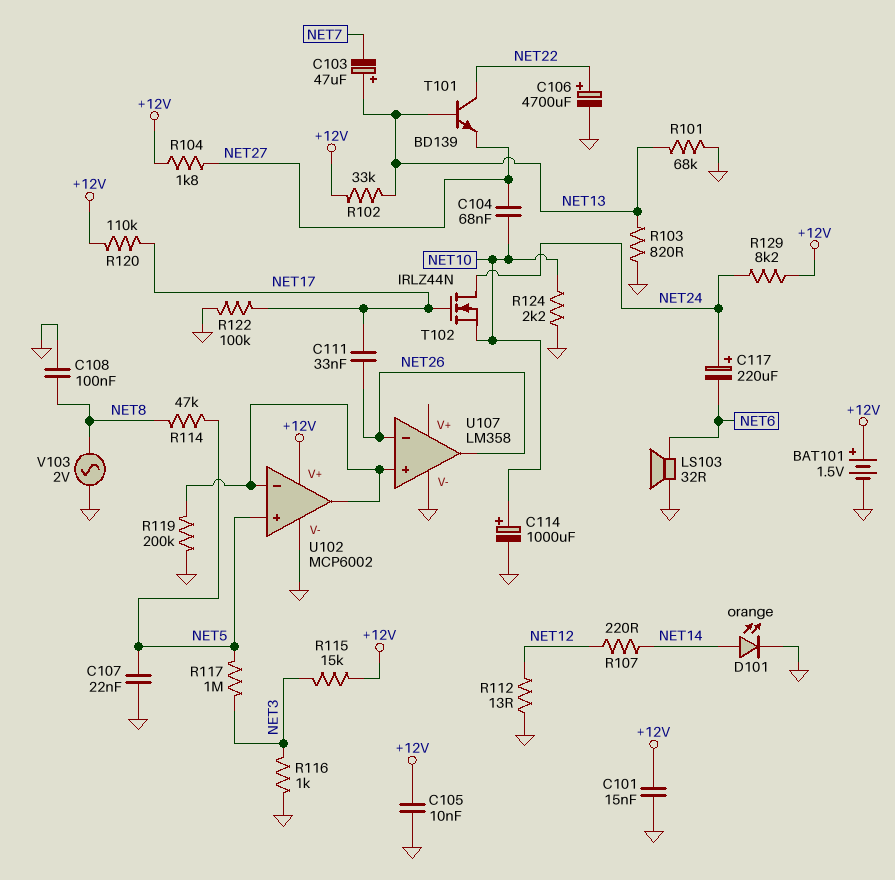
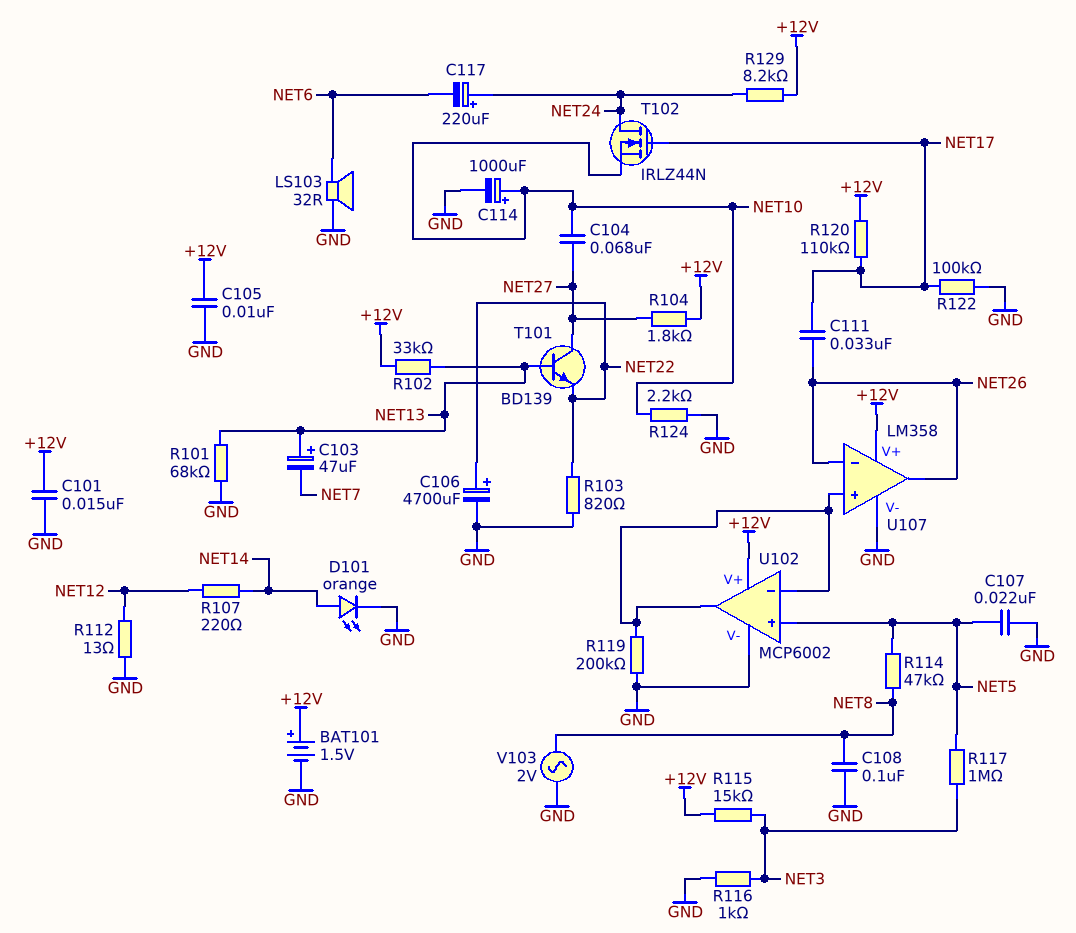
R103: 820 (GND, NET13) -> 820 (GND, NET22)
T101: NPN BD139 (B NET13, C NET22, E NET27) -> NPN BD139 (B NET13, C NET27, E NET22)
U107 pin V+: none -> +12V

